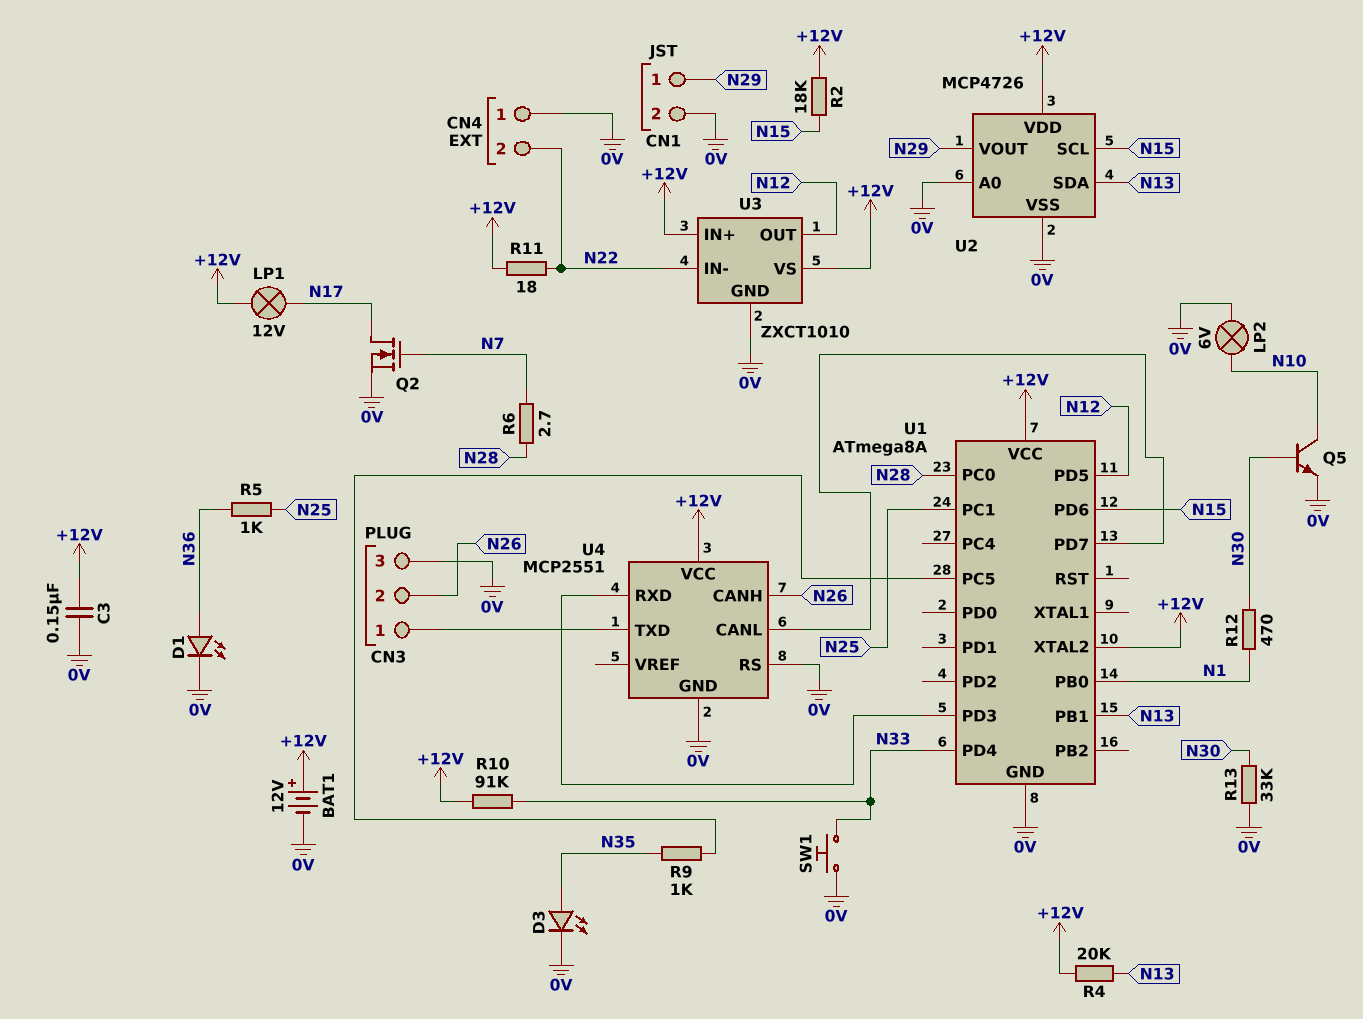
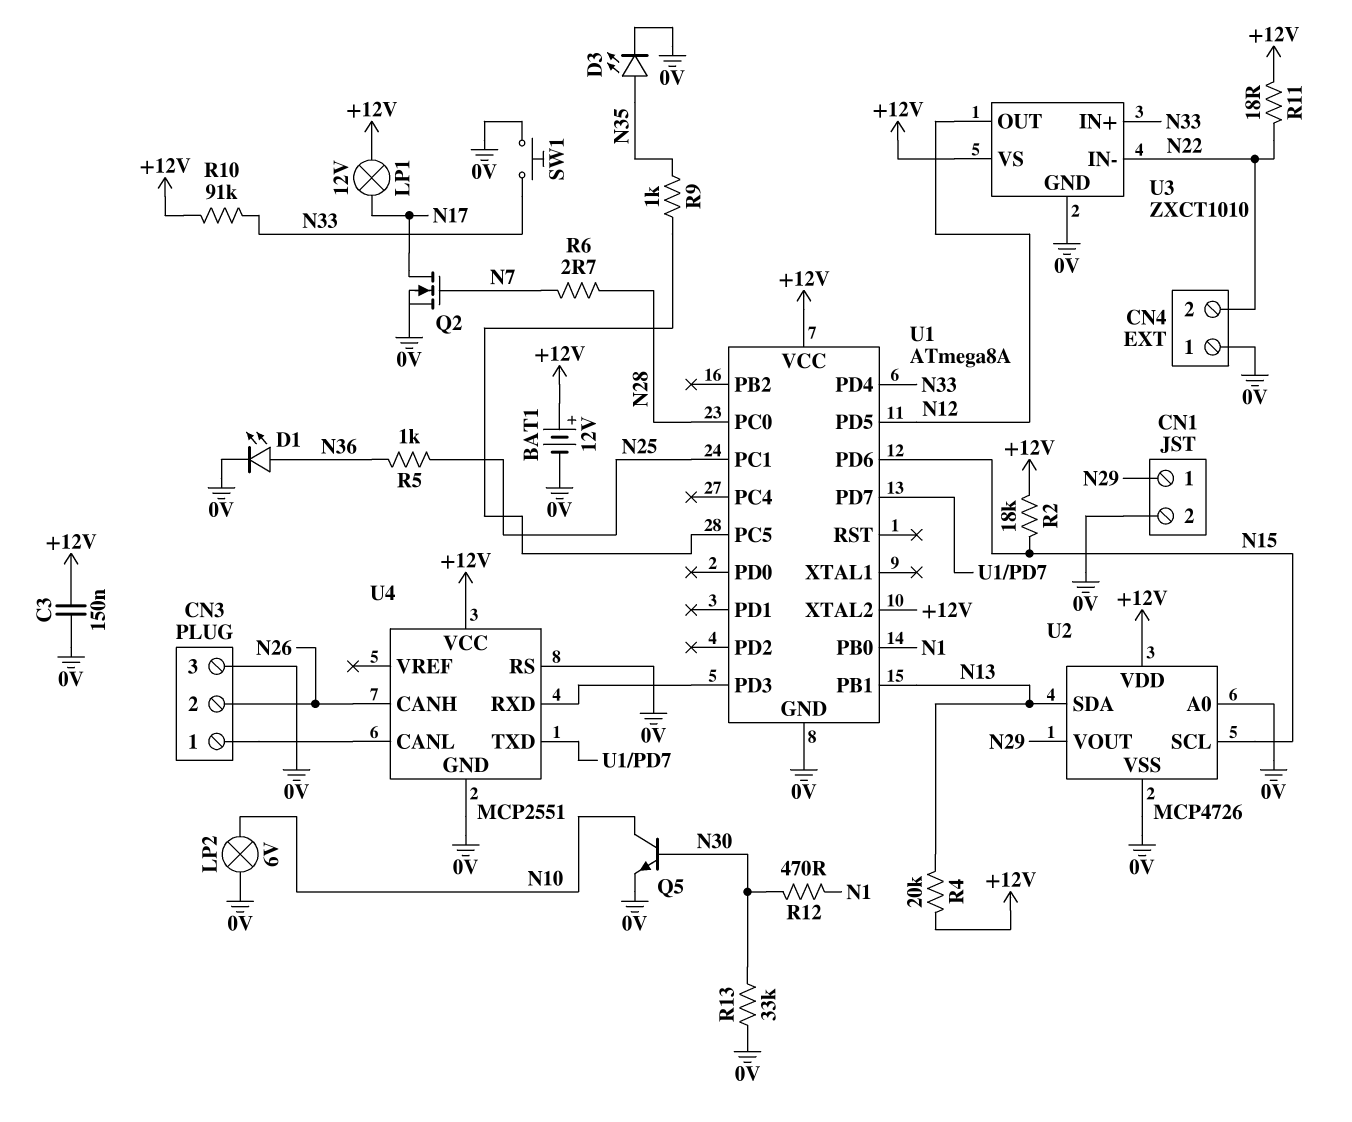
U3 pin IN+: +12V -> N33
U4 pin CANL: U1/PD7 -> CN3/1
U4 pin TXD: CN3/1 -> U1/PD7

